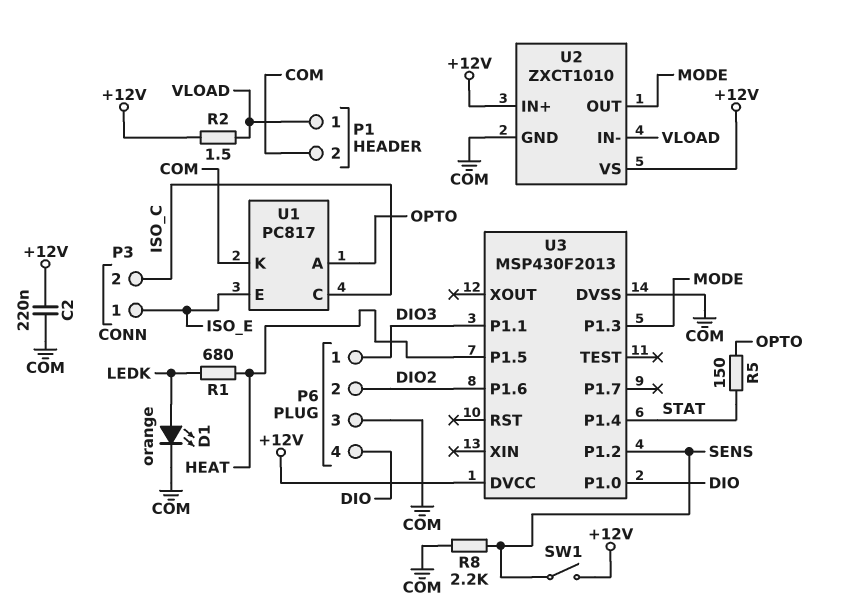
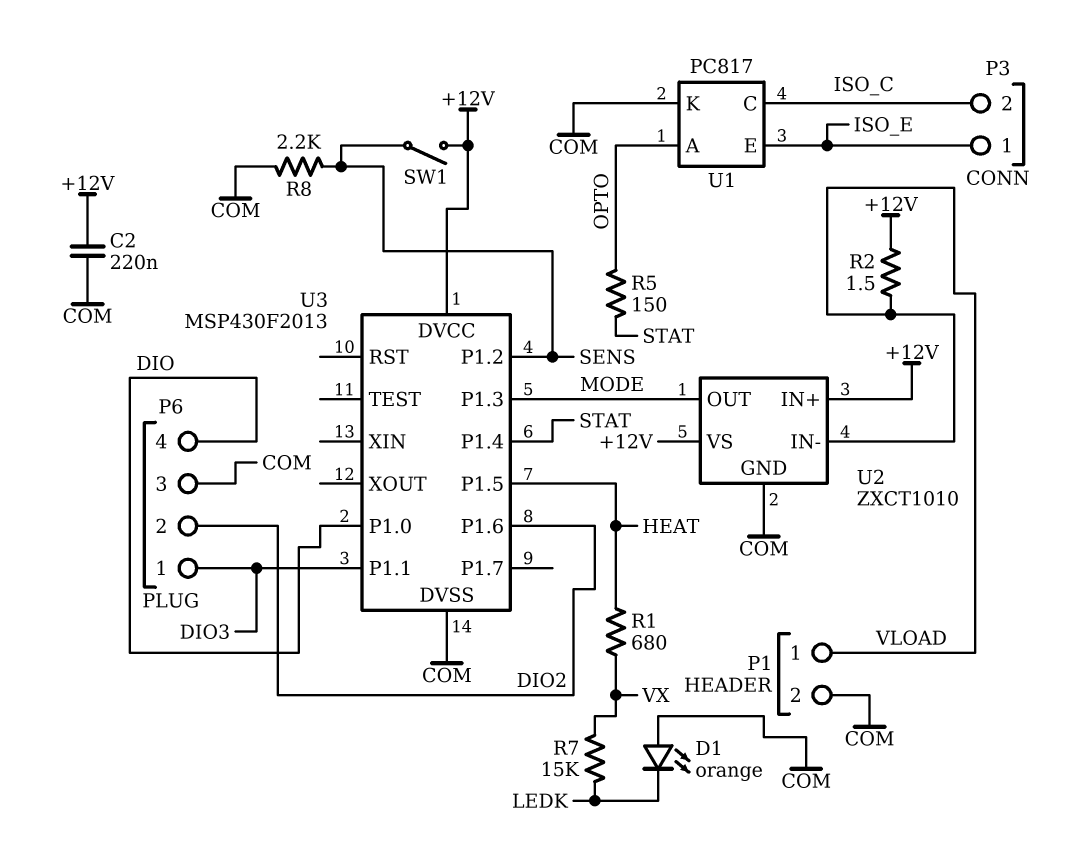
D1: LED orange (A LEDK, K COM) -> LED orange (A COM, K LEDK)
R1: 680 (HEAT, LEDK) -> 680 (HEAT, VX)
R7: none -> 15k (LEDK, VX)

